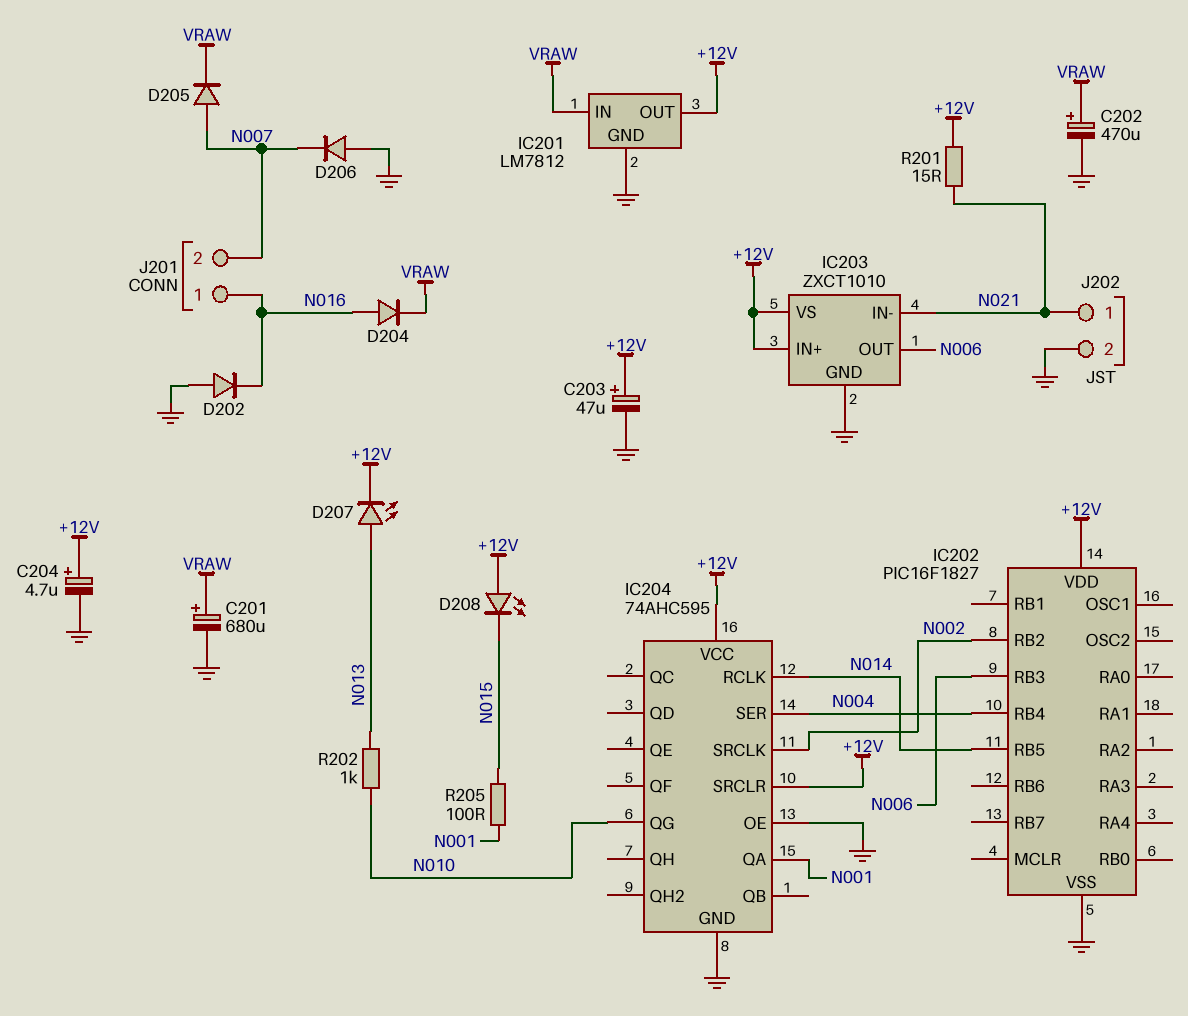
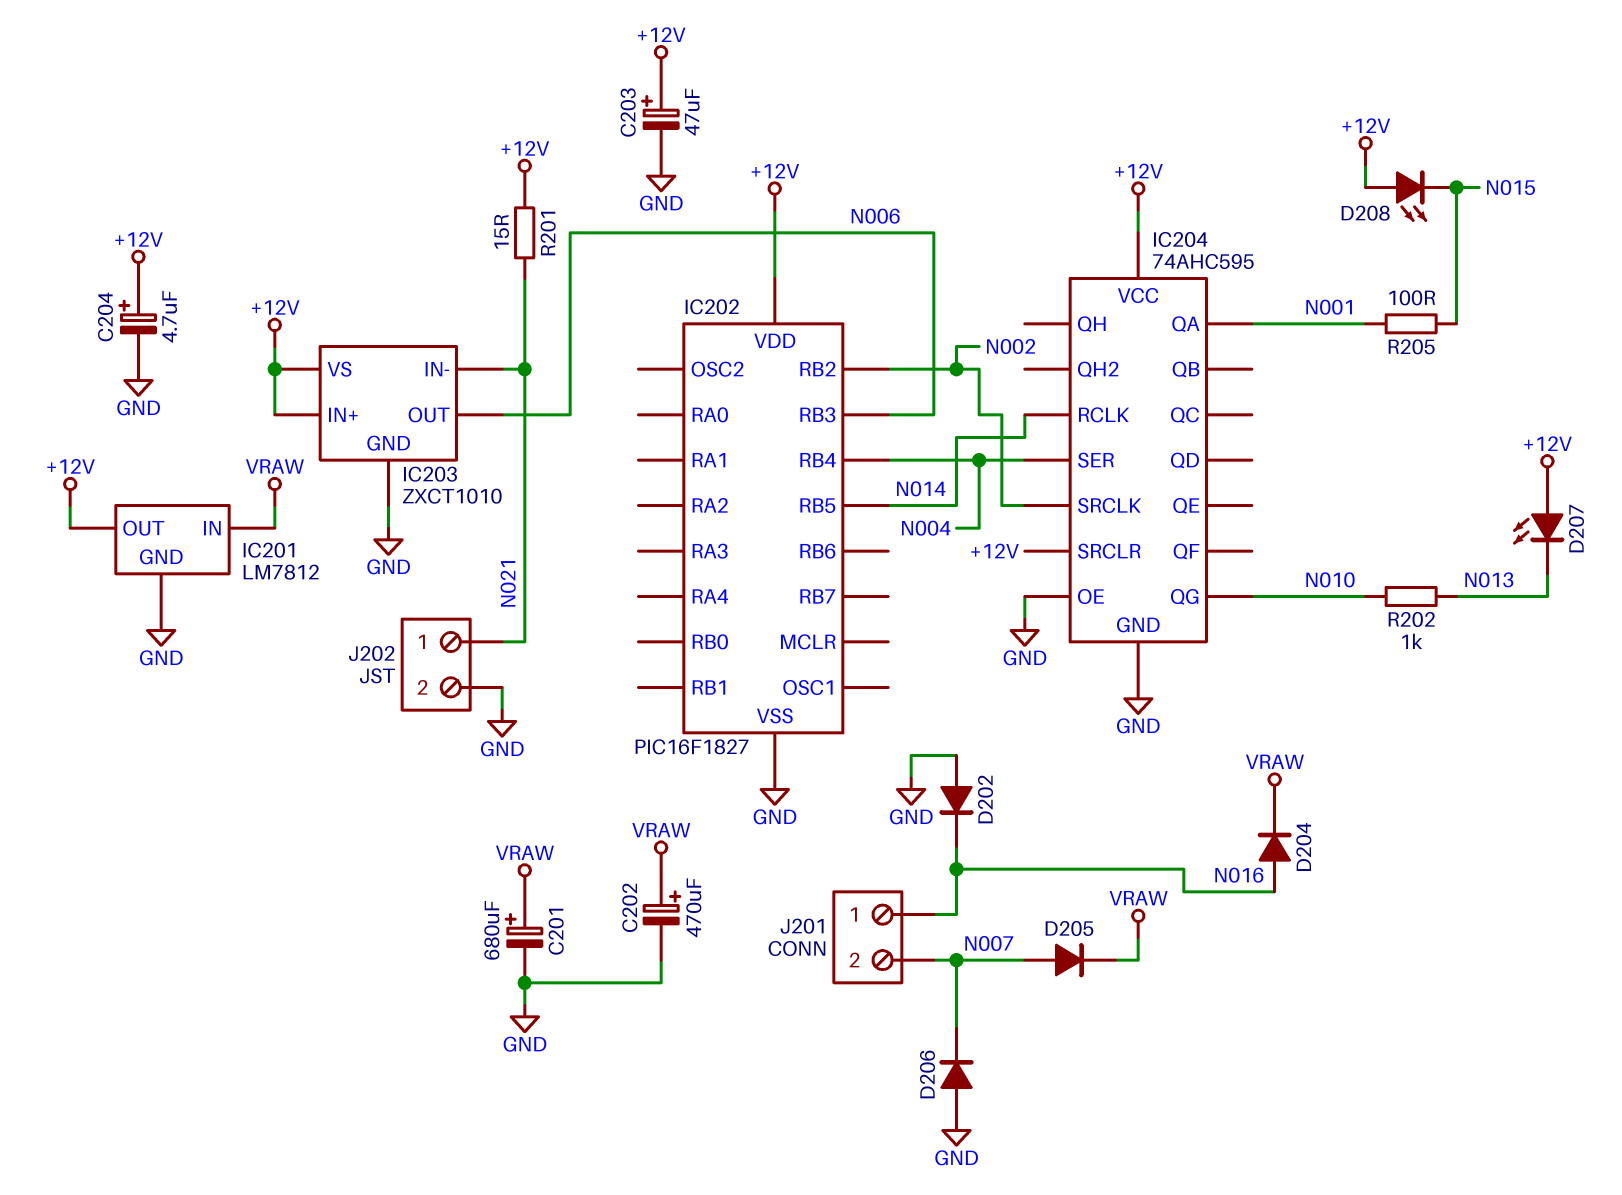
D207: LED (A N013, K +12V) -> LED (A +12V, K N013)

